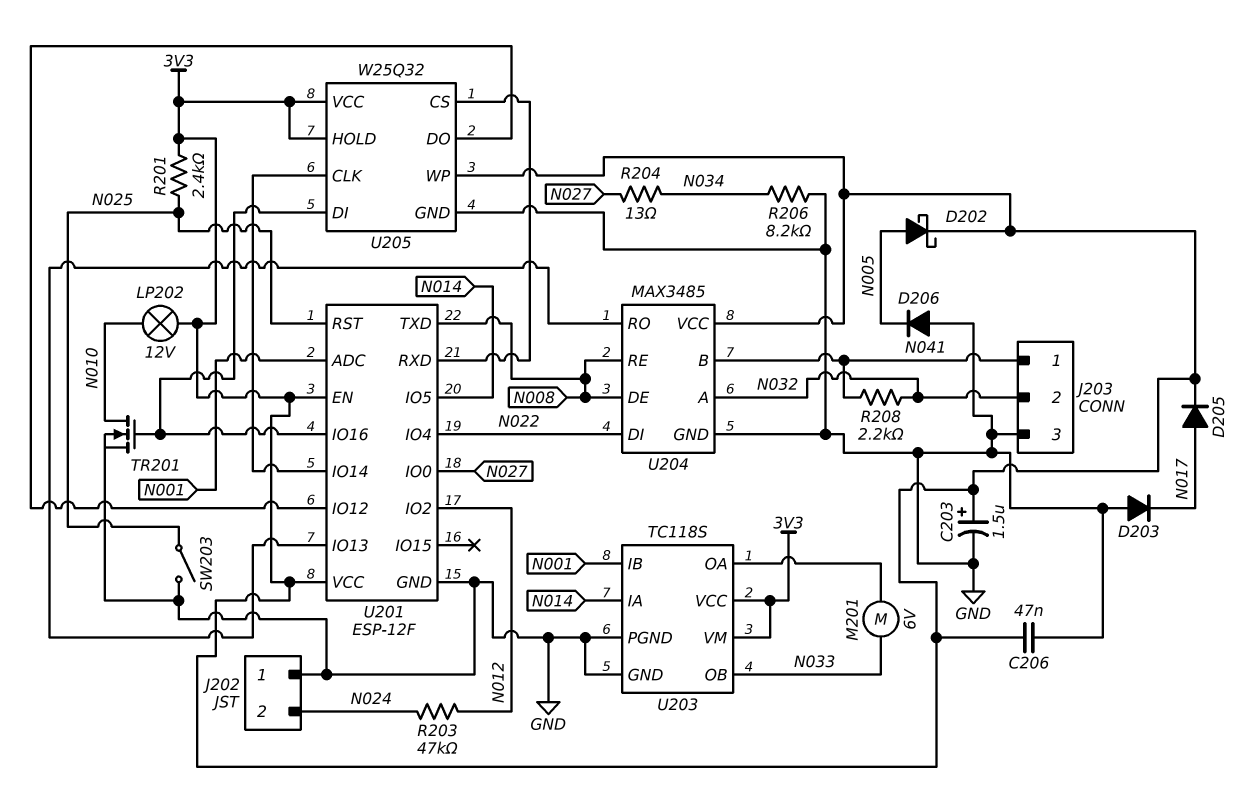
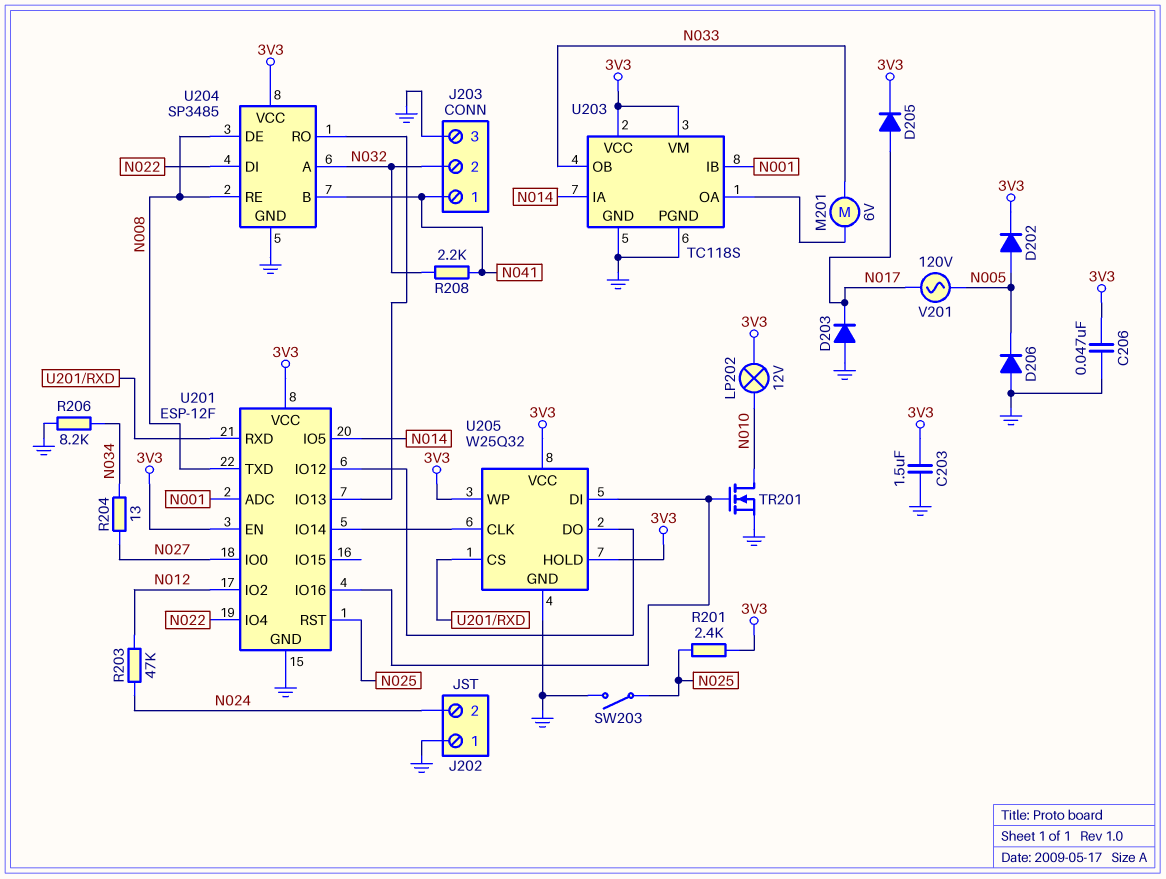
C203: 1.5uF (plus 3V3, minus GND) -> 1.5uF (3V3, GND)
D202: schottky (A N005, K 3V3) -> diode (A N005, K 3V3)
U204: MAX3485 -> SP3485
V201: none -> AC 120V (N005, N017)

